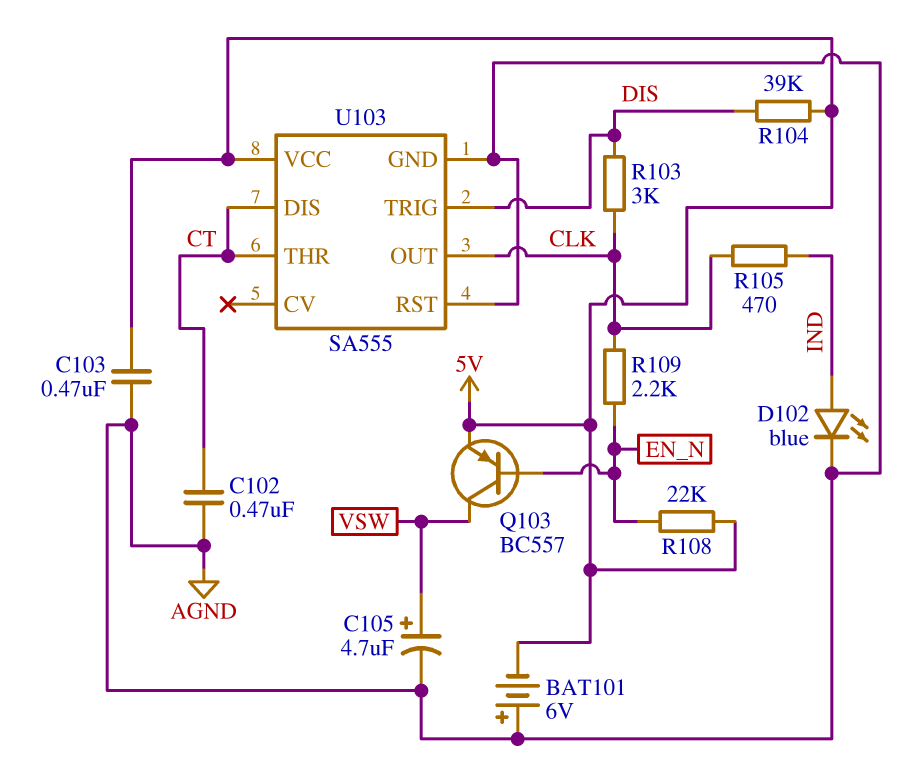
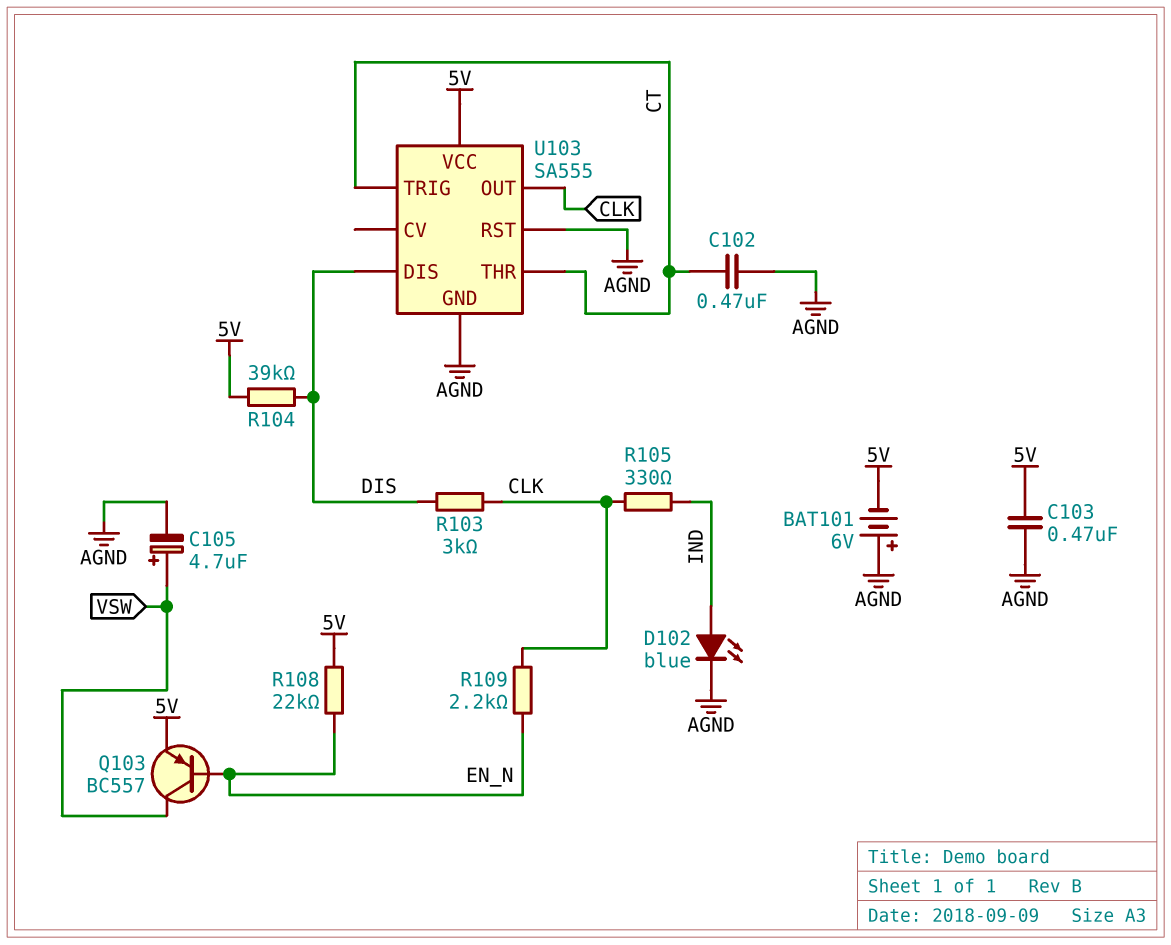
R105: 470 (CLK, IND) -> 330 (CLK, IND)
U103 pin DIS: CT -> DIS
U103 pin TRIG: DIS -> CT

